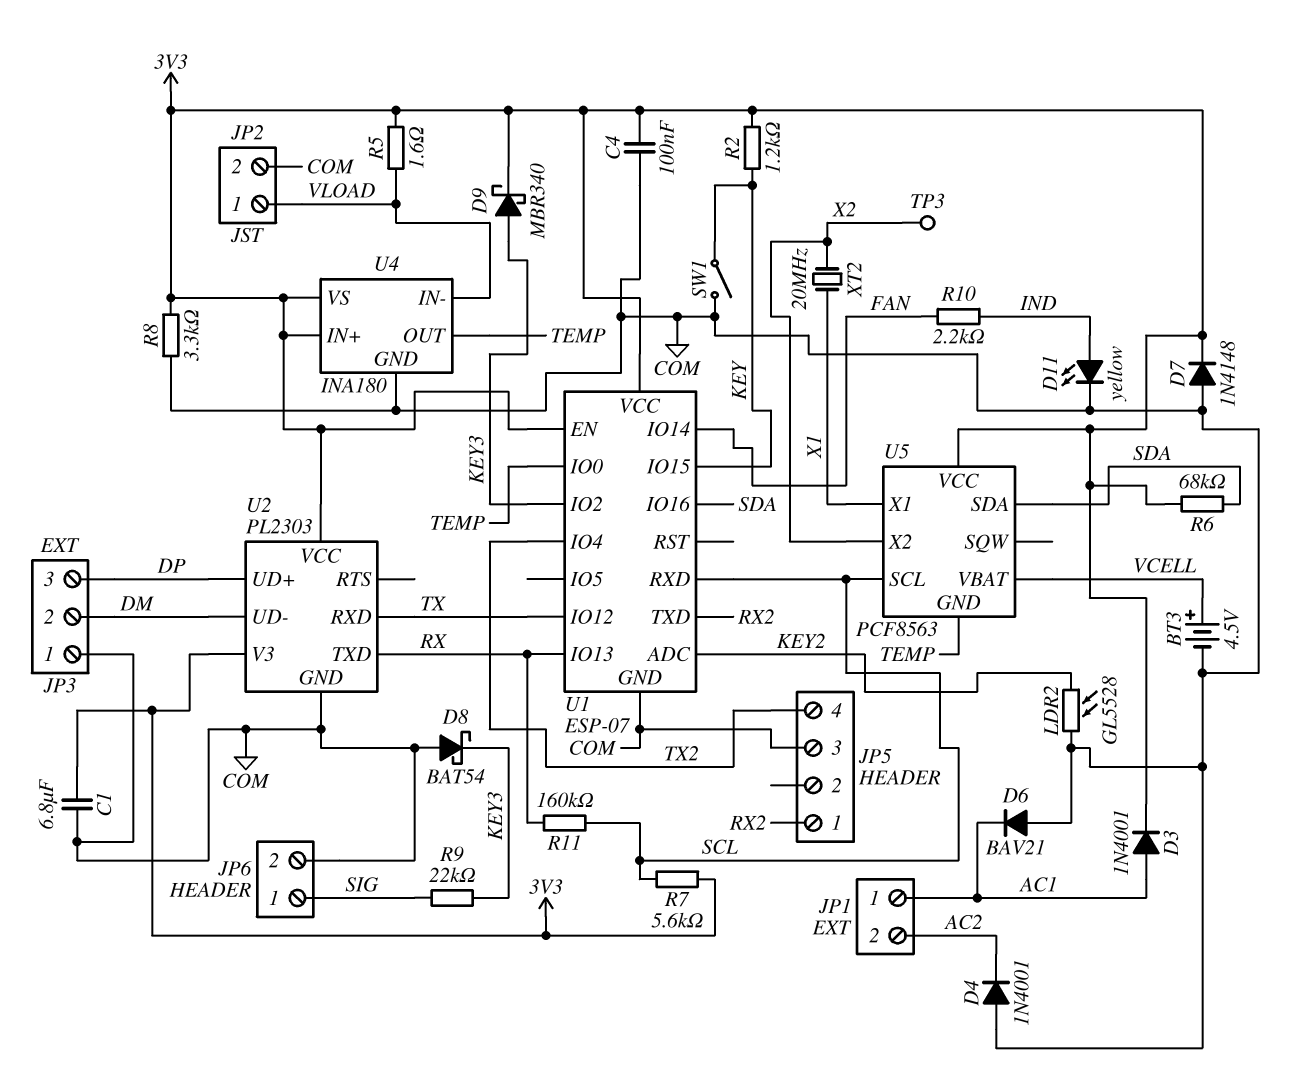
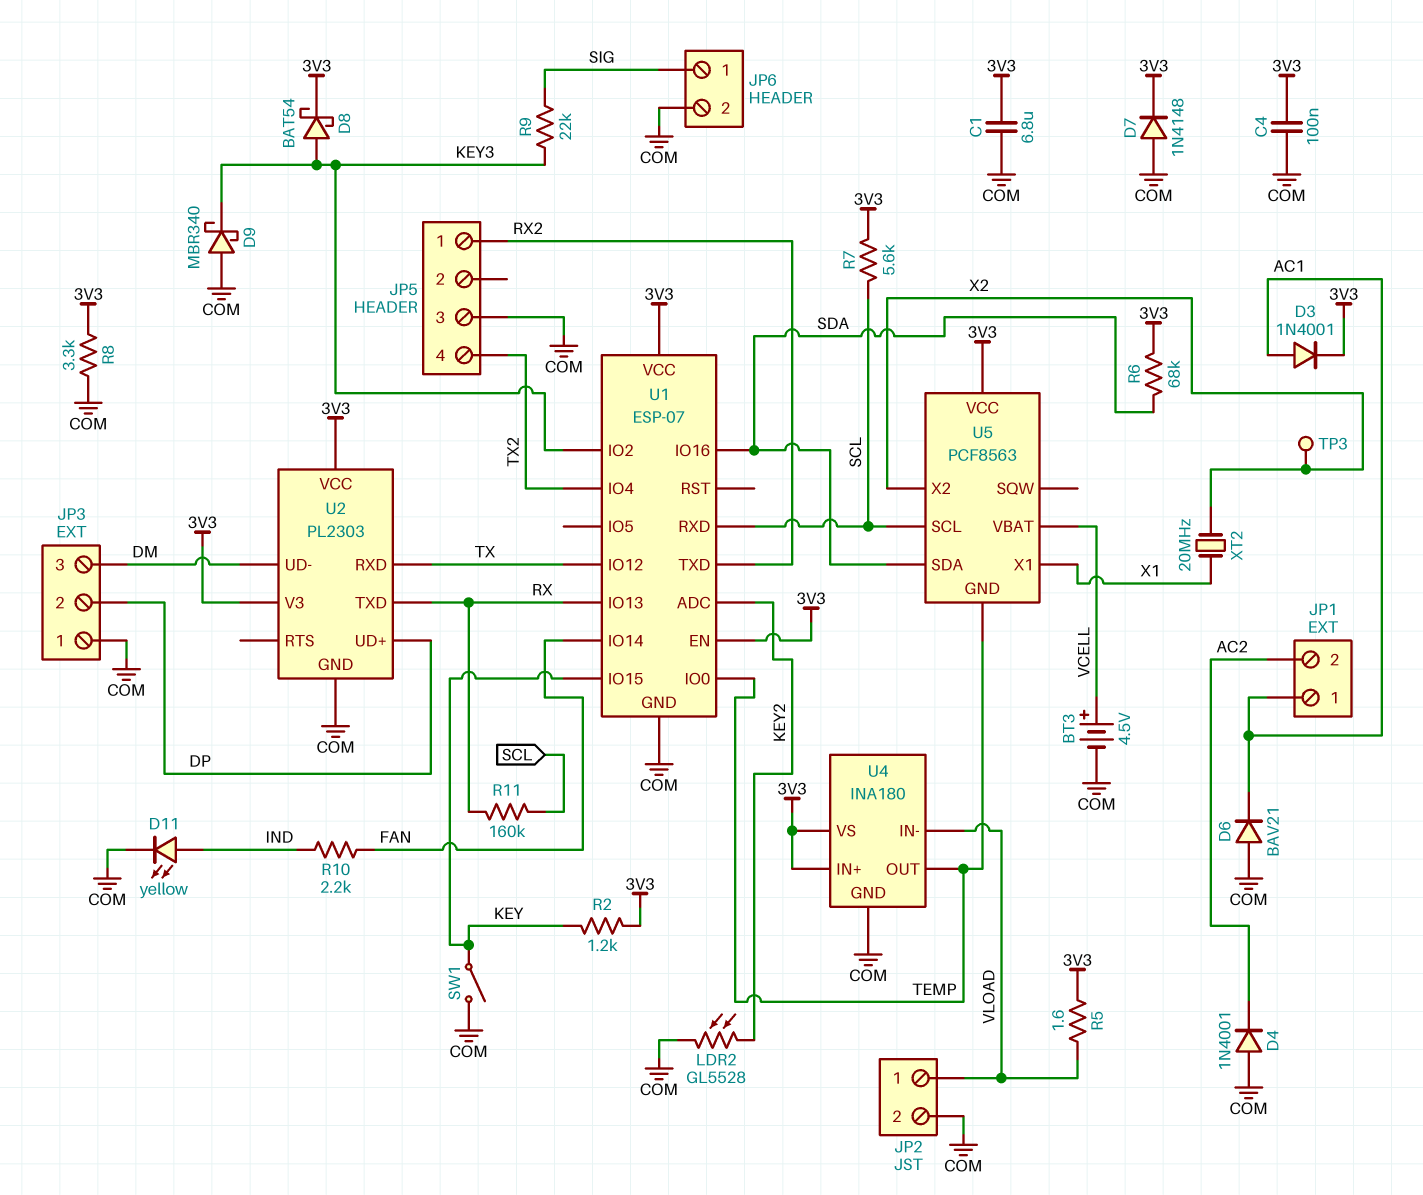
D8: schottky BAT54 (A COM, K KEY3) -> schottky BAT54 (A KEY3, K 3V3)
D9: schottky MBR340 (A KEY3, K 3V3) -> schottky MBR340 (A COM, K KEY3)
JP3 pin 2: DM -> DP
JP3 pin 3: DP -> DM

